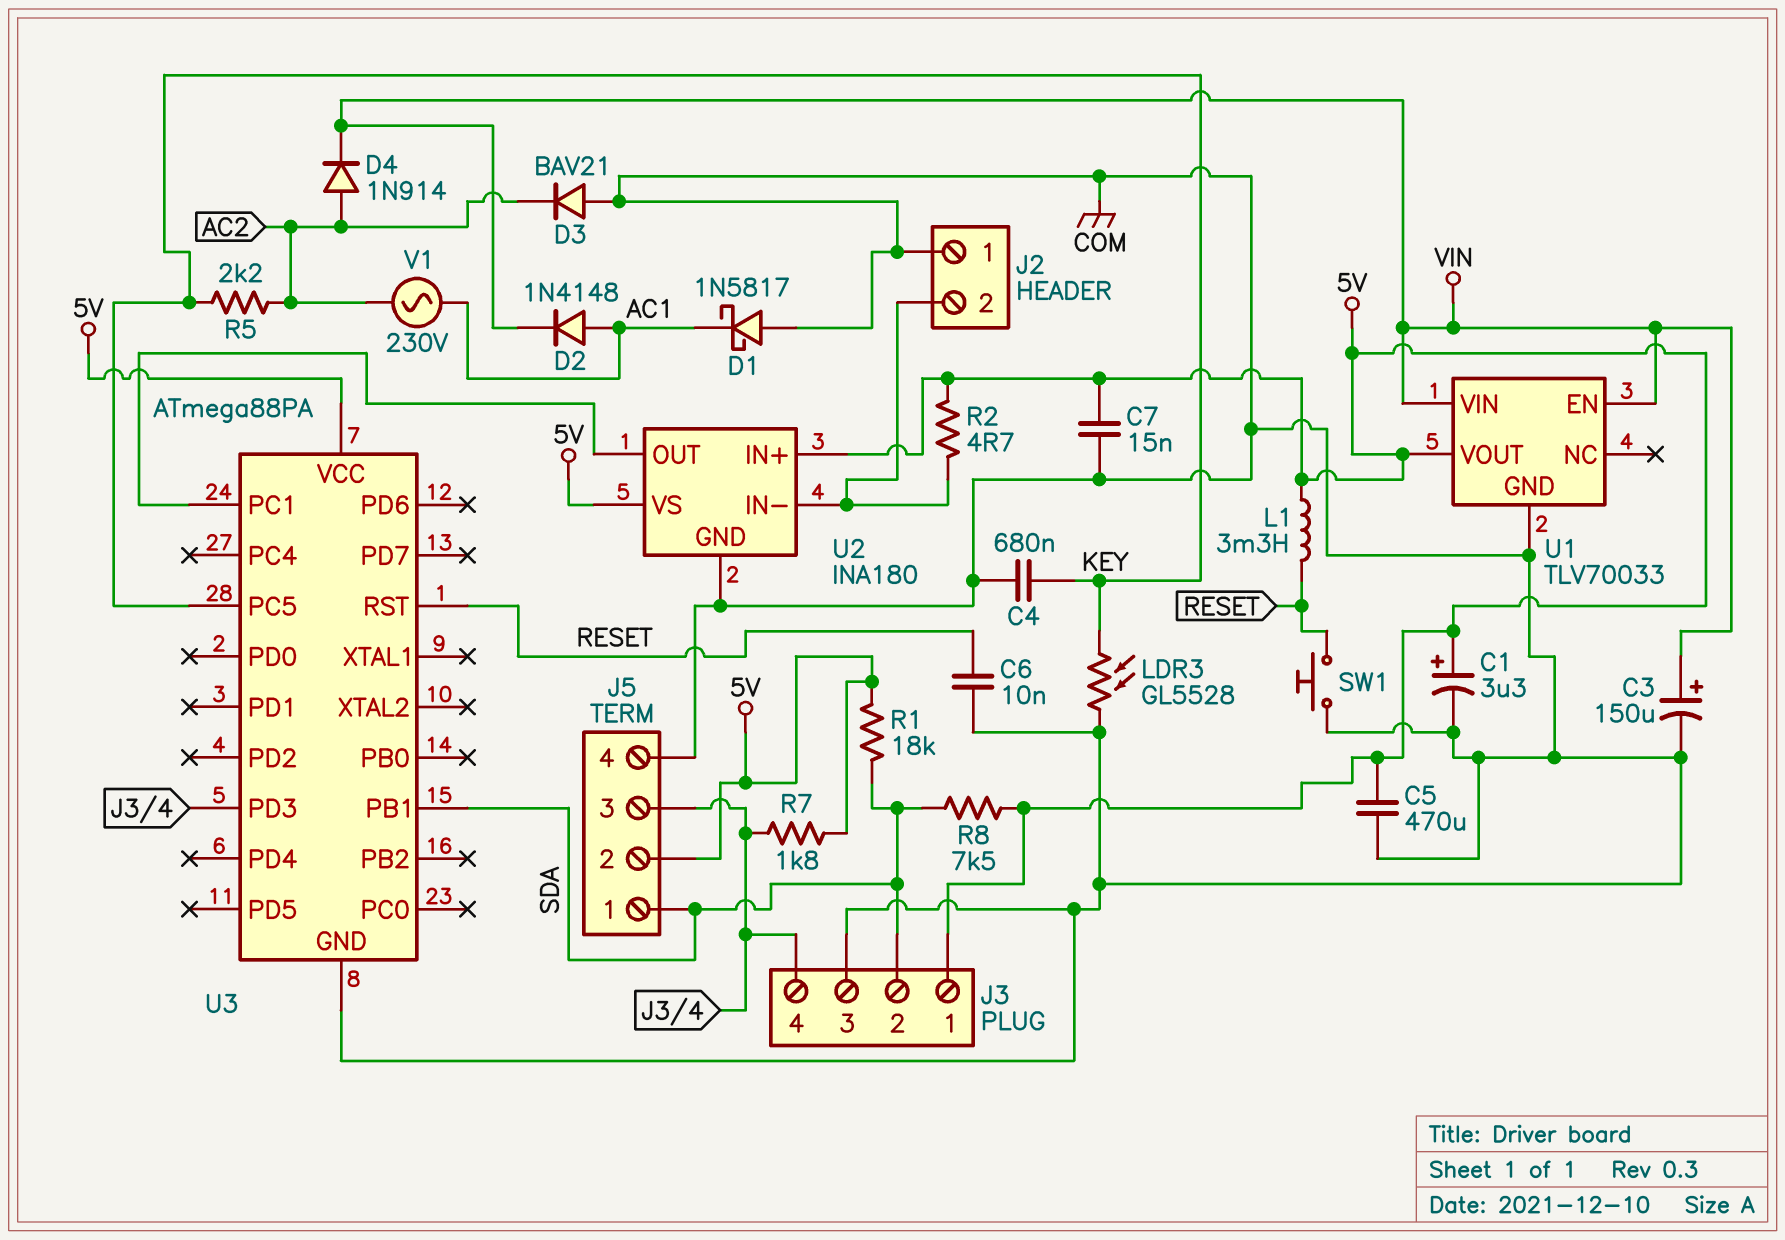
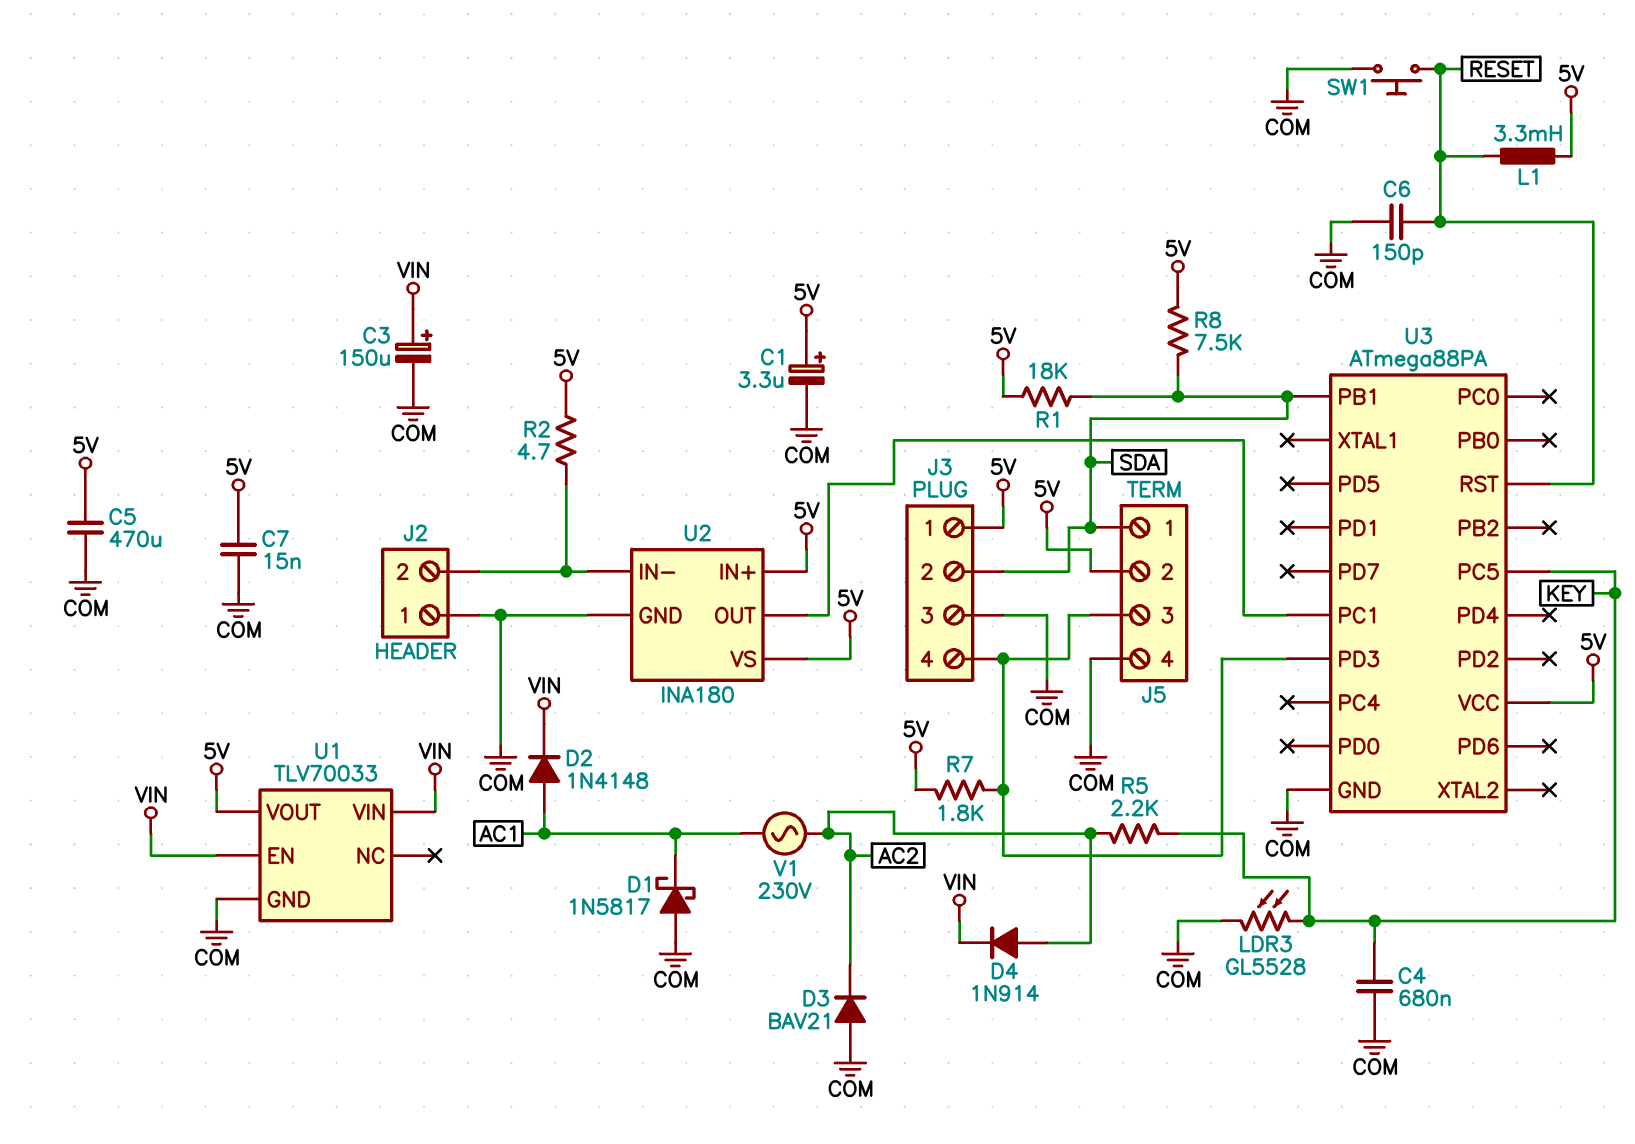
C6: 10nF (COM, RESET) -> 150pF (COM, RESET)

